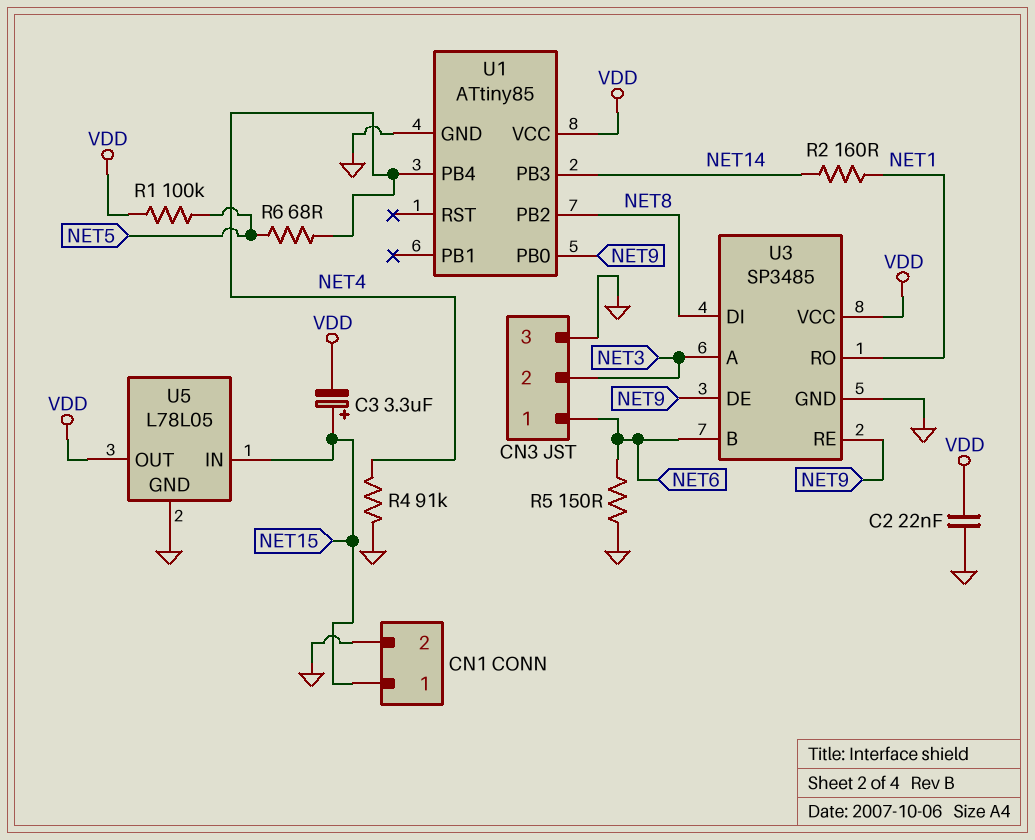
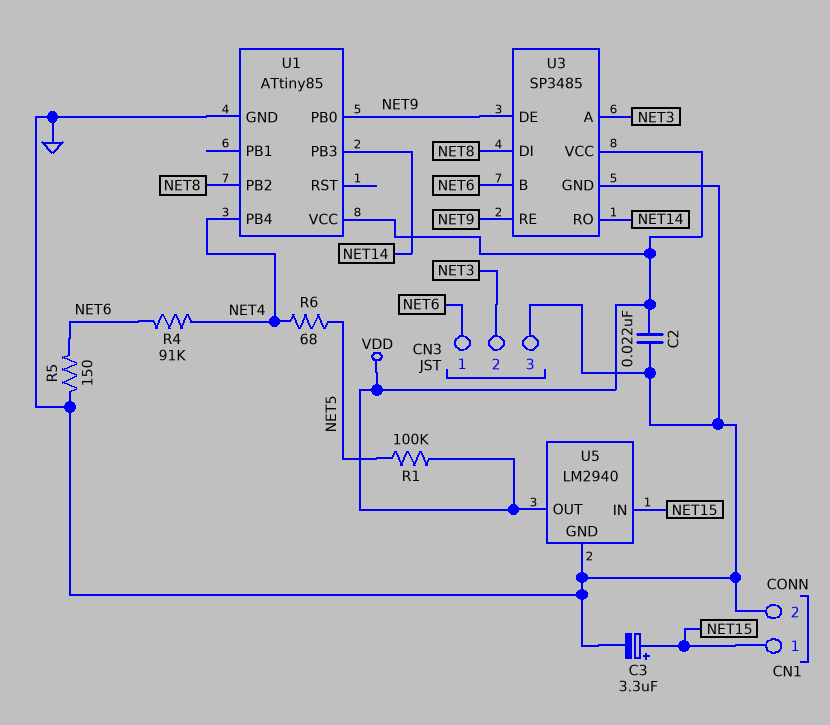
C3: 3.3uF (plus NET15, minus VDD) -> 3.3uF (plus NET15, minus GND)
R2: 160 (NET1, NET14) -> none
R4: 91k (GND, NET4) -> 91k (NET4, NET6)
U3 pin RO: NET1 -> NET14
U5: L78L05 -> LM2940

